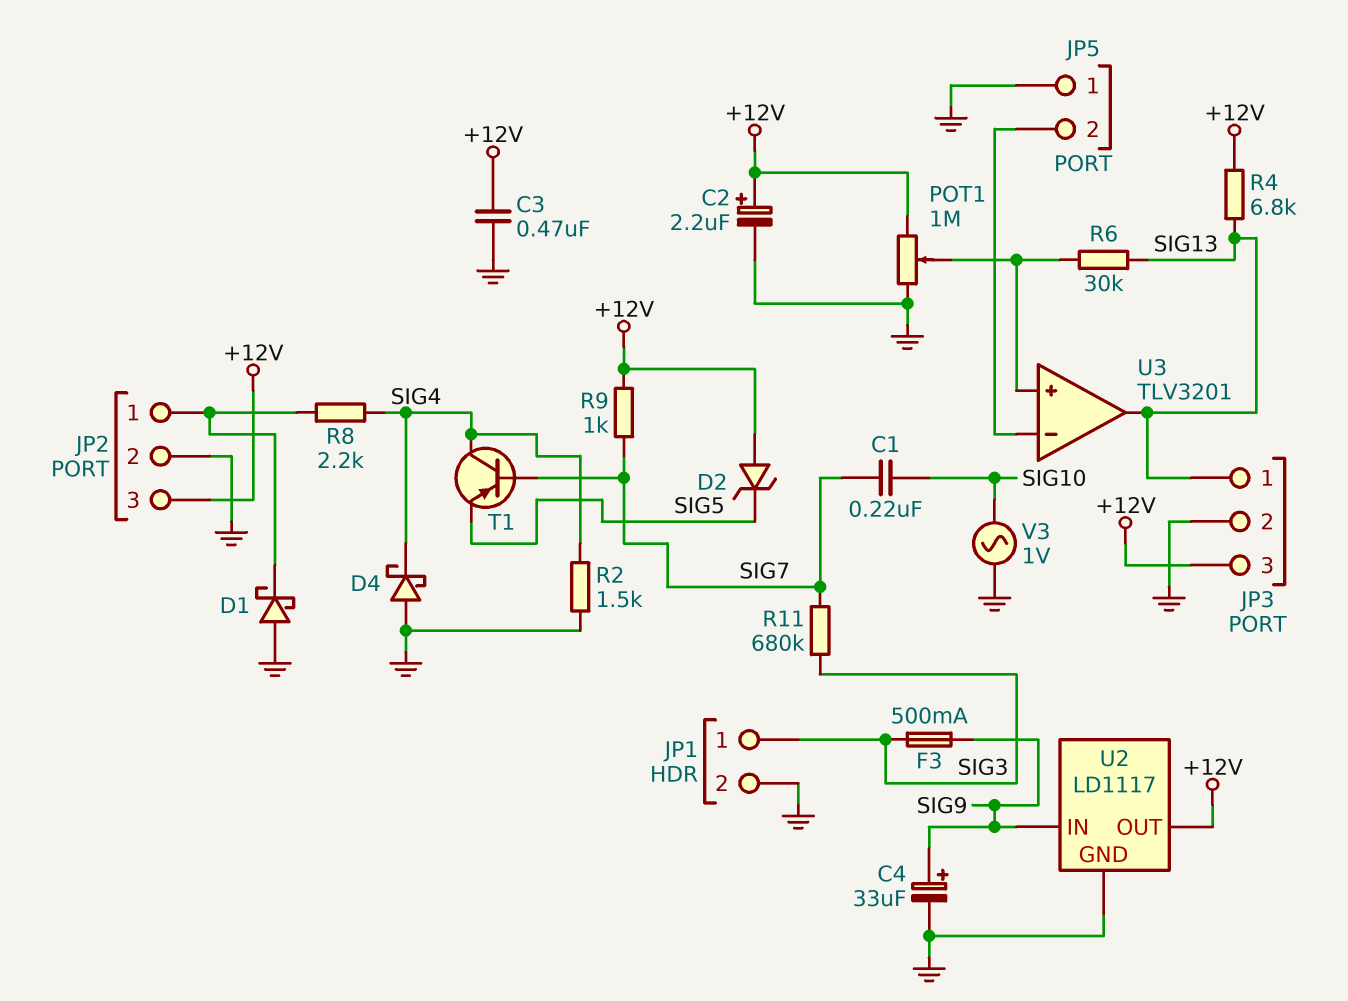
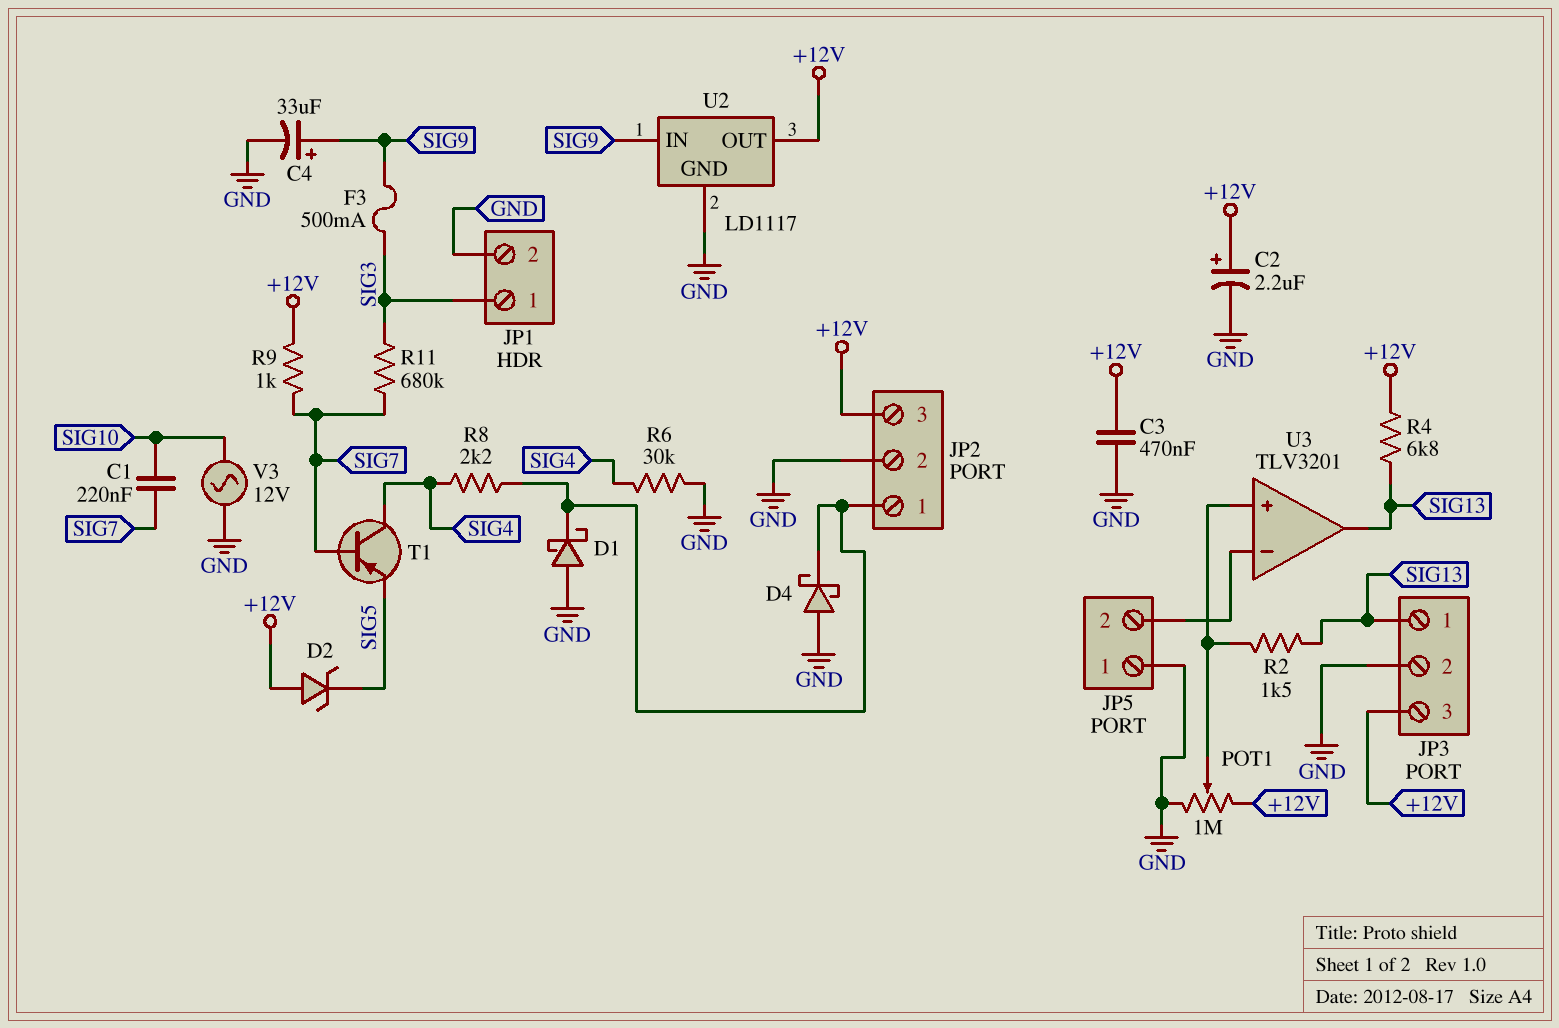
D4: schottky (A GND, K SIG4) -> schottky (A GND, K JP2/1)
R2: 1.5k (GND, SIG4) -> 1.5k (SIG13, U3/in+)
R6: 30k (SIG13, U3/in+) -> 30k (GND, SIG4)
V3: AC 1V (GND, SIG10) -> AC 12V (GND, SIG10)

